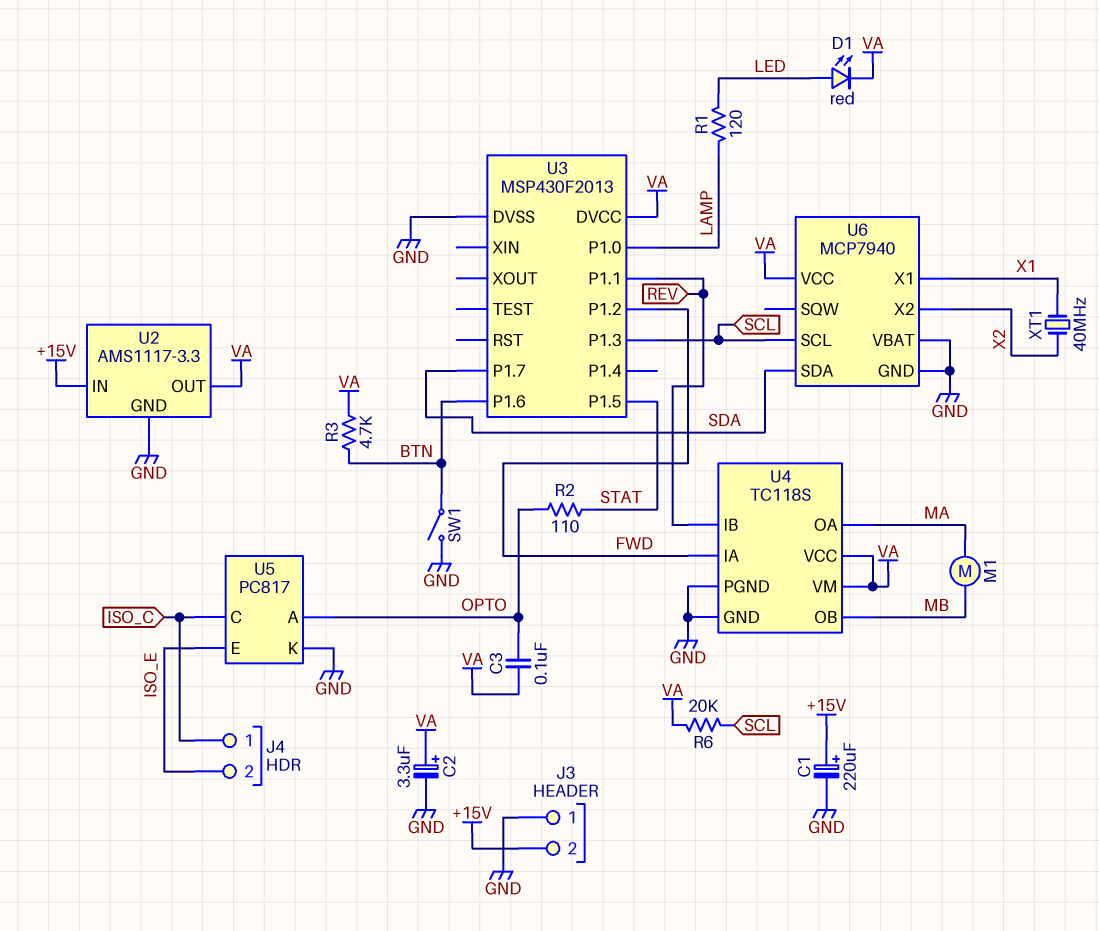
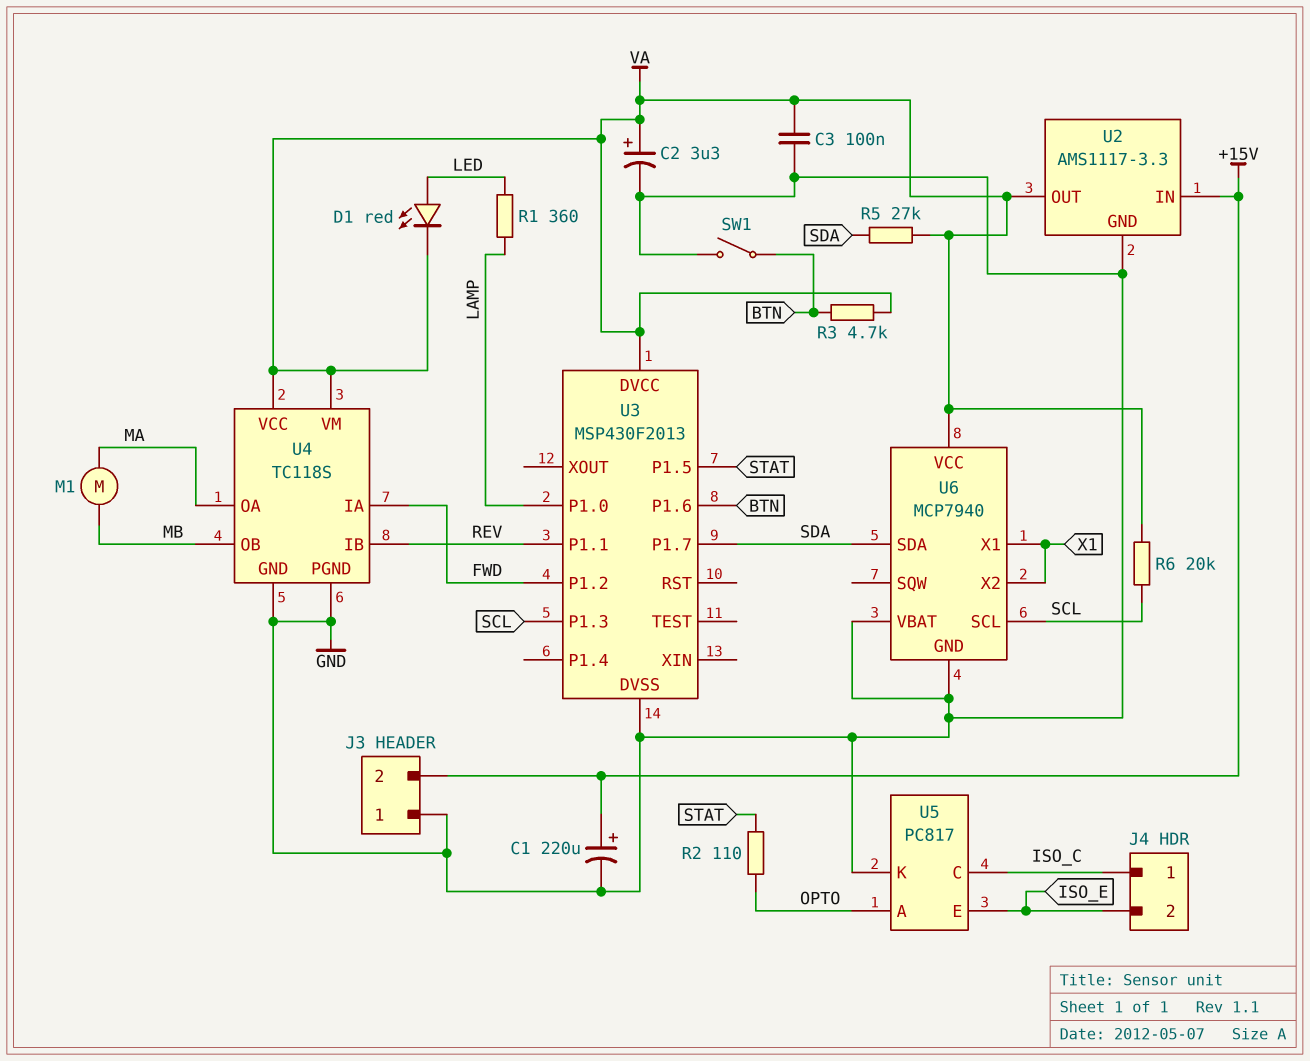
C3: 100nF (OPTO, VA) -> 100nF (GND, VA)
R1: 120 (LAMP, LED) -> 360 (LAMP, LED)
R5: none -> 27k (SDA, VA)
U6 pin X2: X2 -> X1
XT1: 40MHz (X1, X2) -> none

